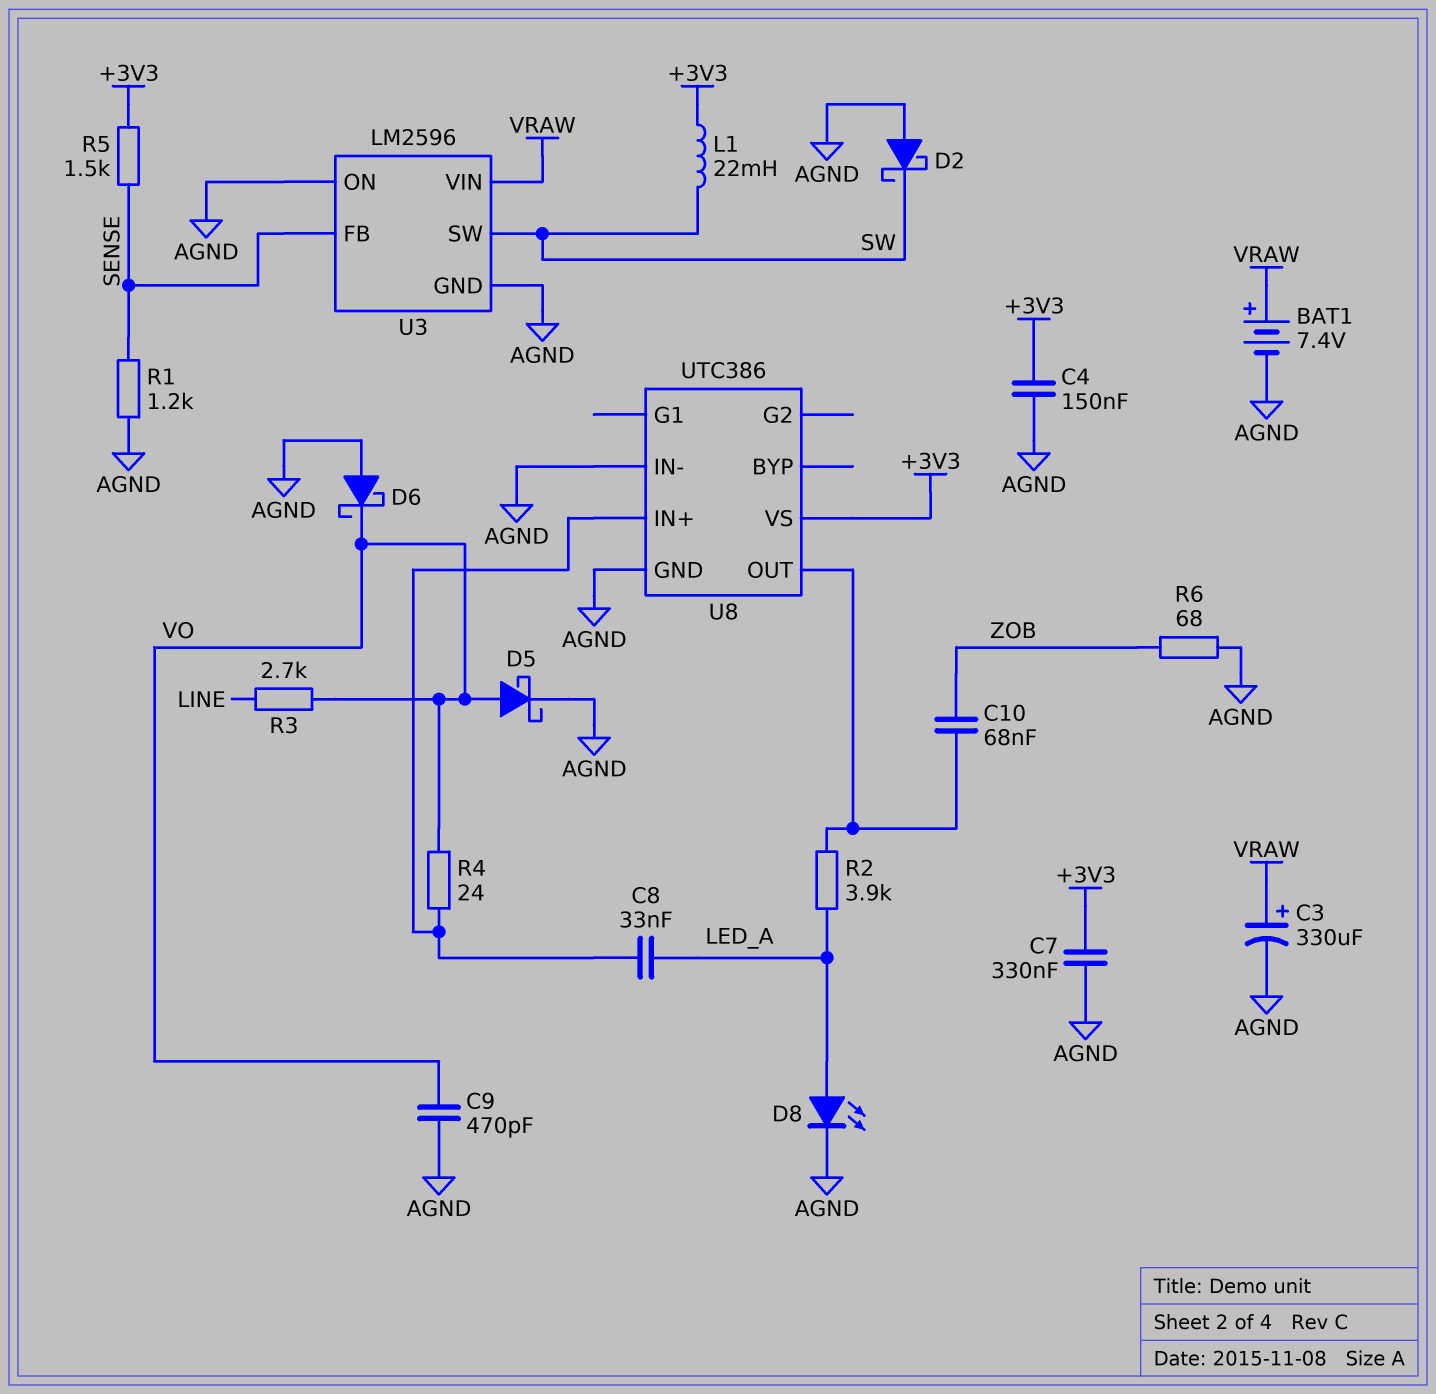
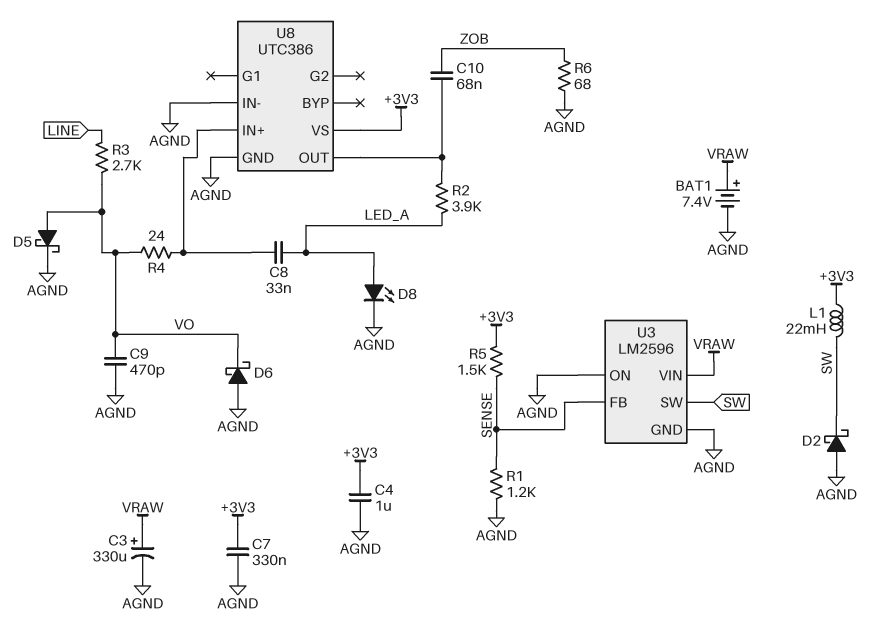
C4: 150nF (+3V3, AGND) -> 1uF (+3V3, AGND)

